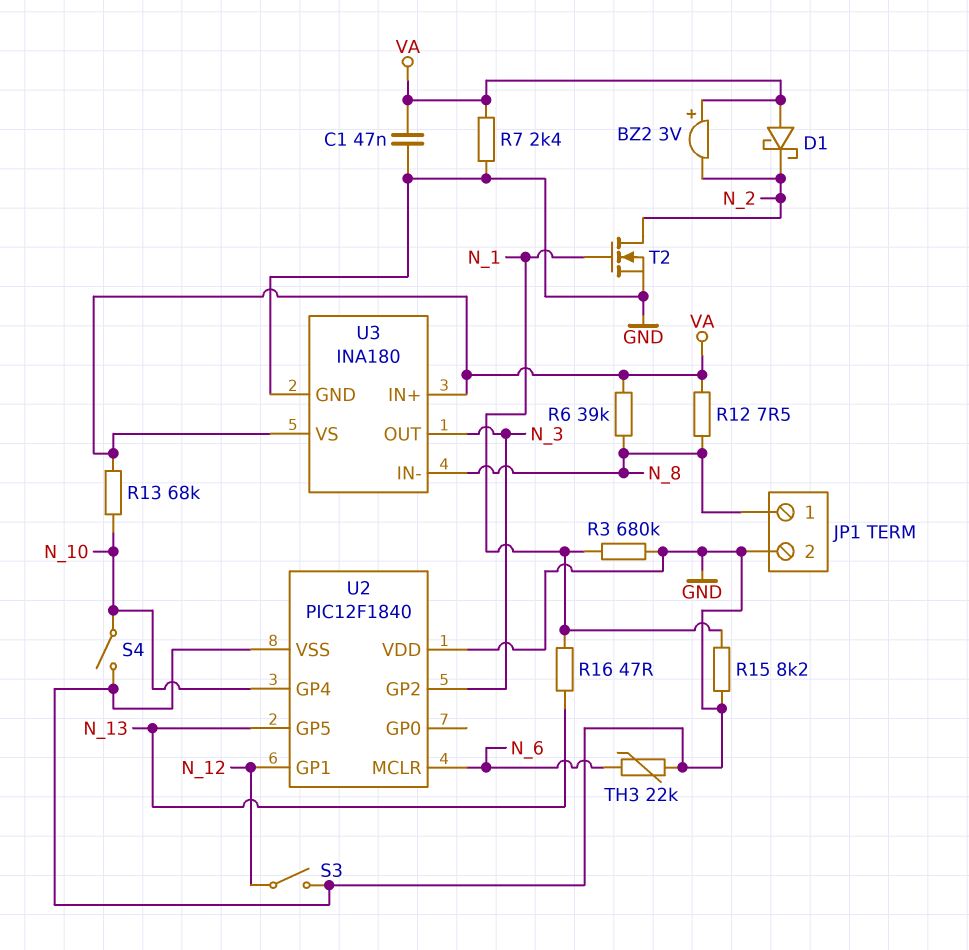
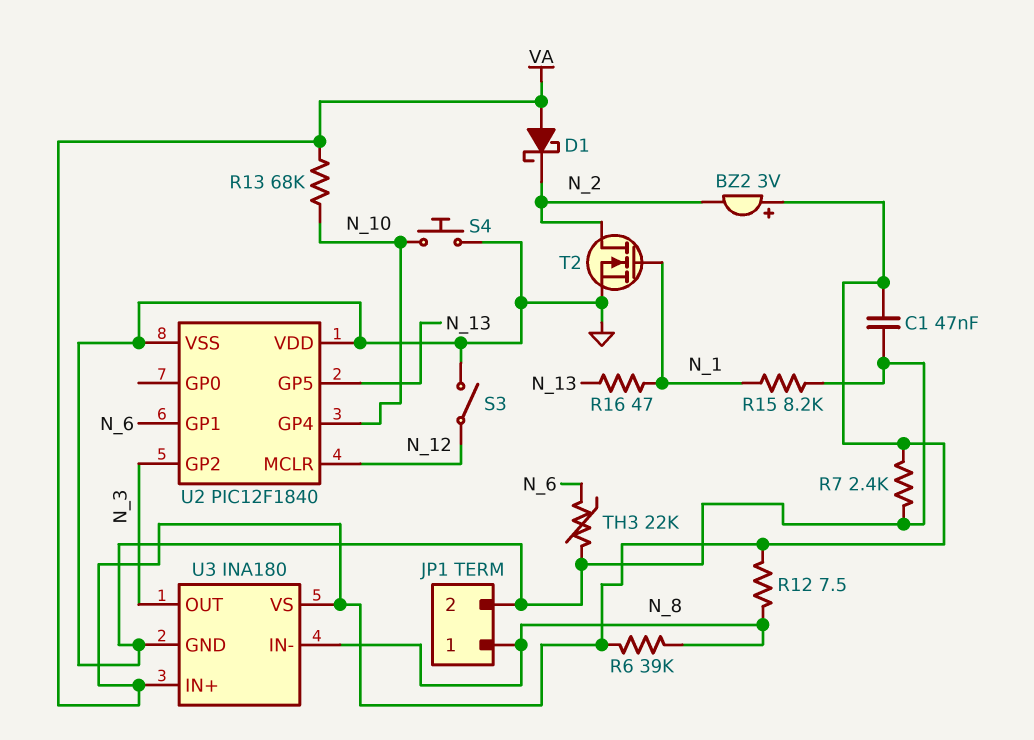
R3: 680k (GND, N_1) -> none
S4: switch (GND, N_10) -> button (GND, N_10)
U2 pin GP1: N_12 -> N_6
U2 pin MCLR: N_6 -> N_12

